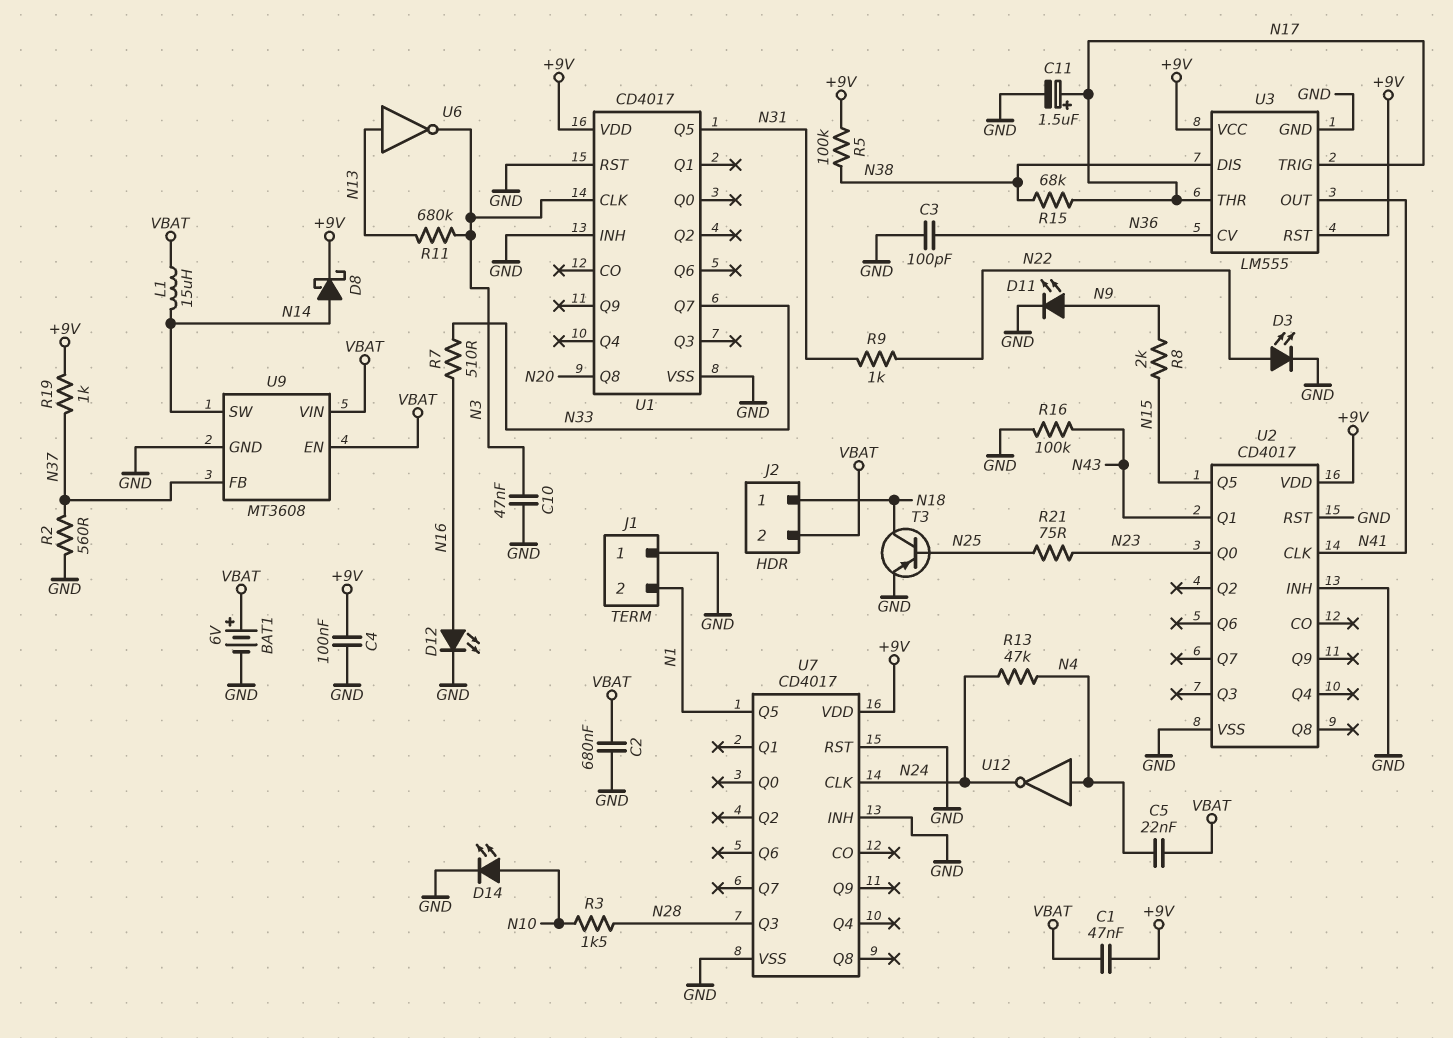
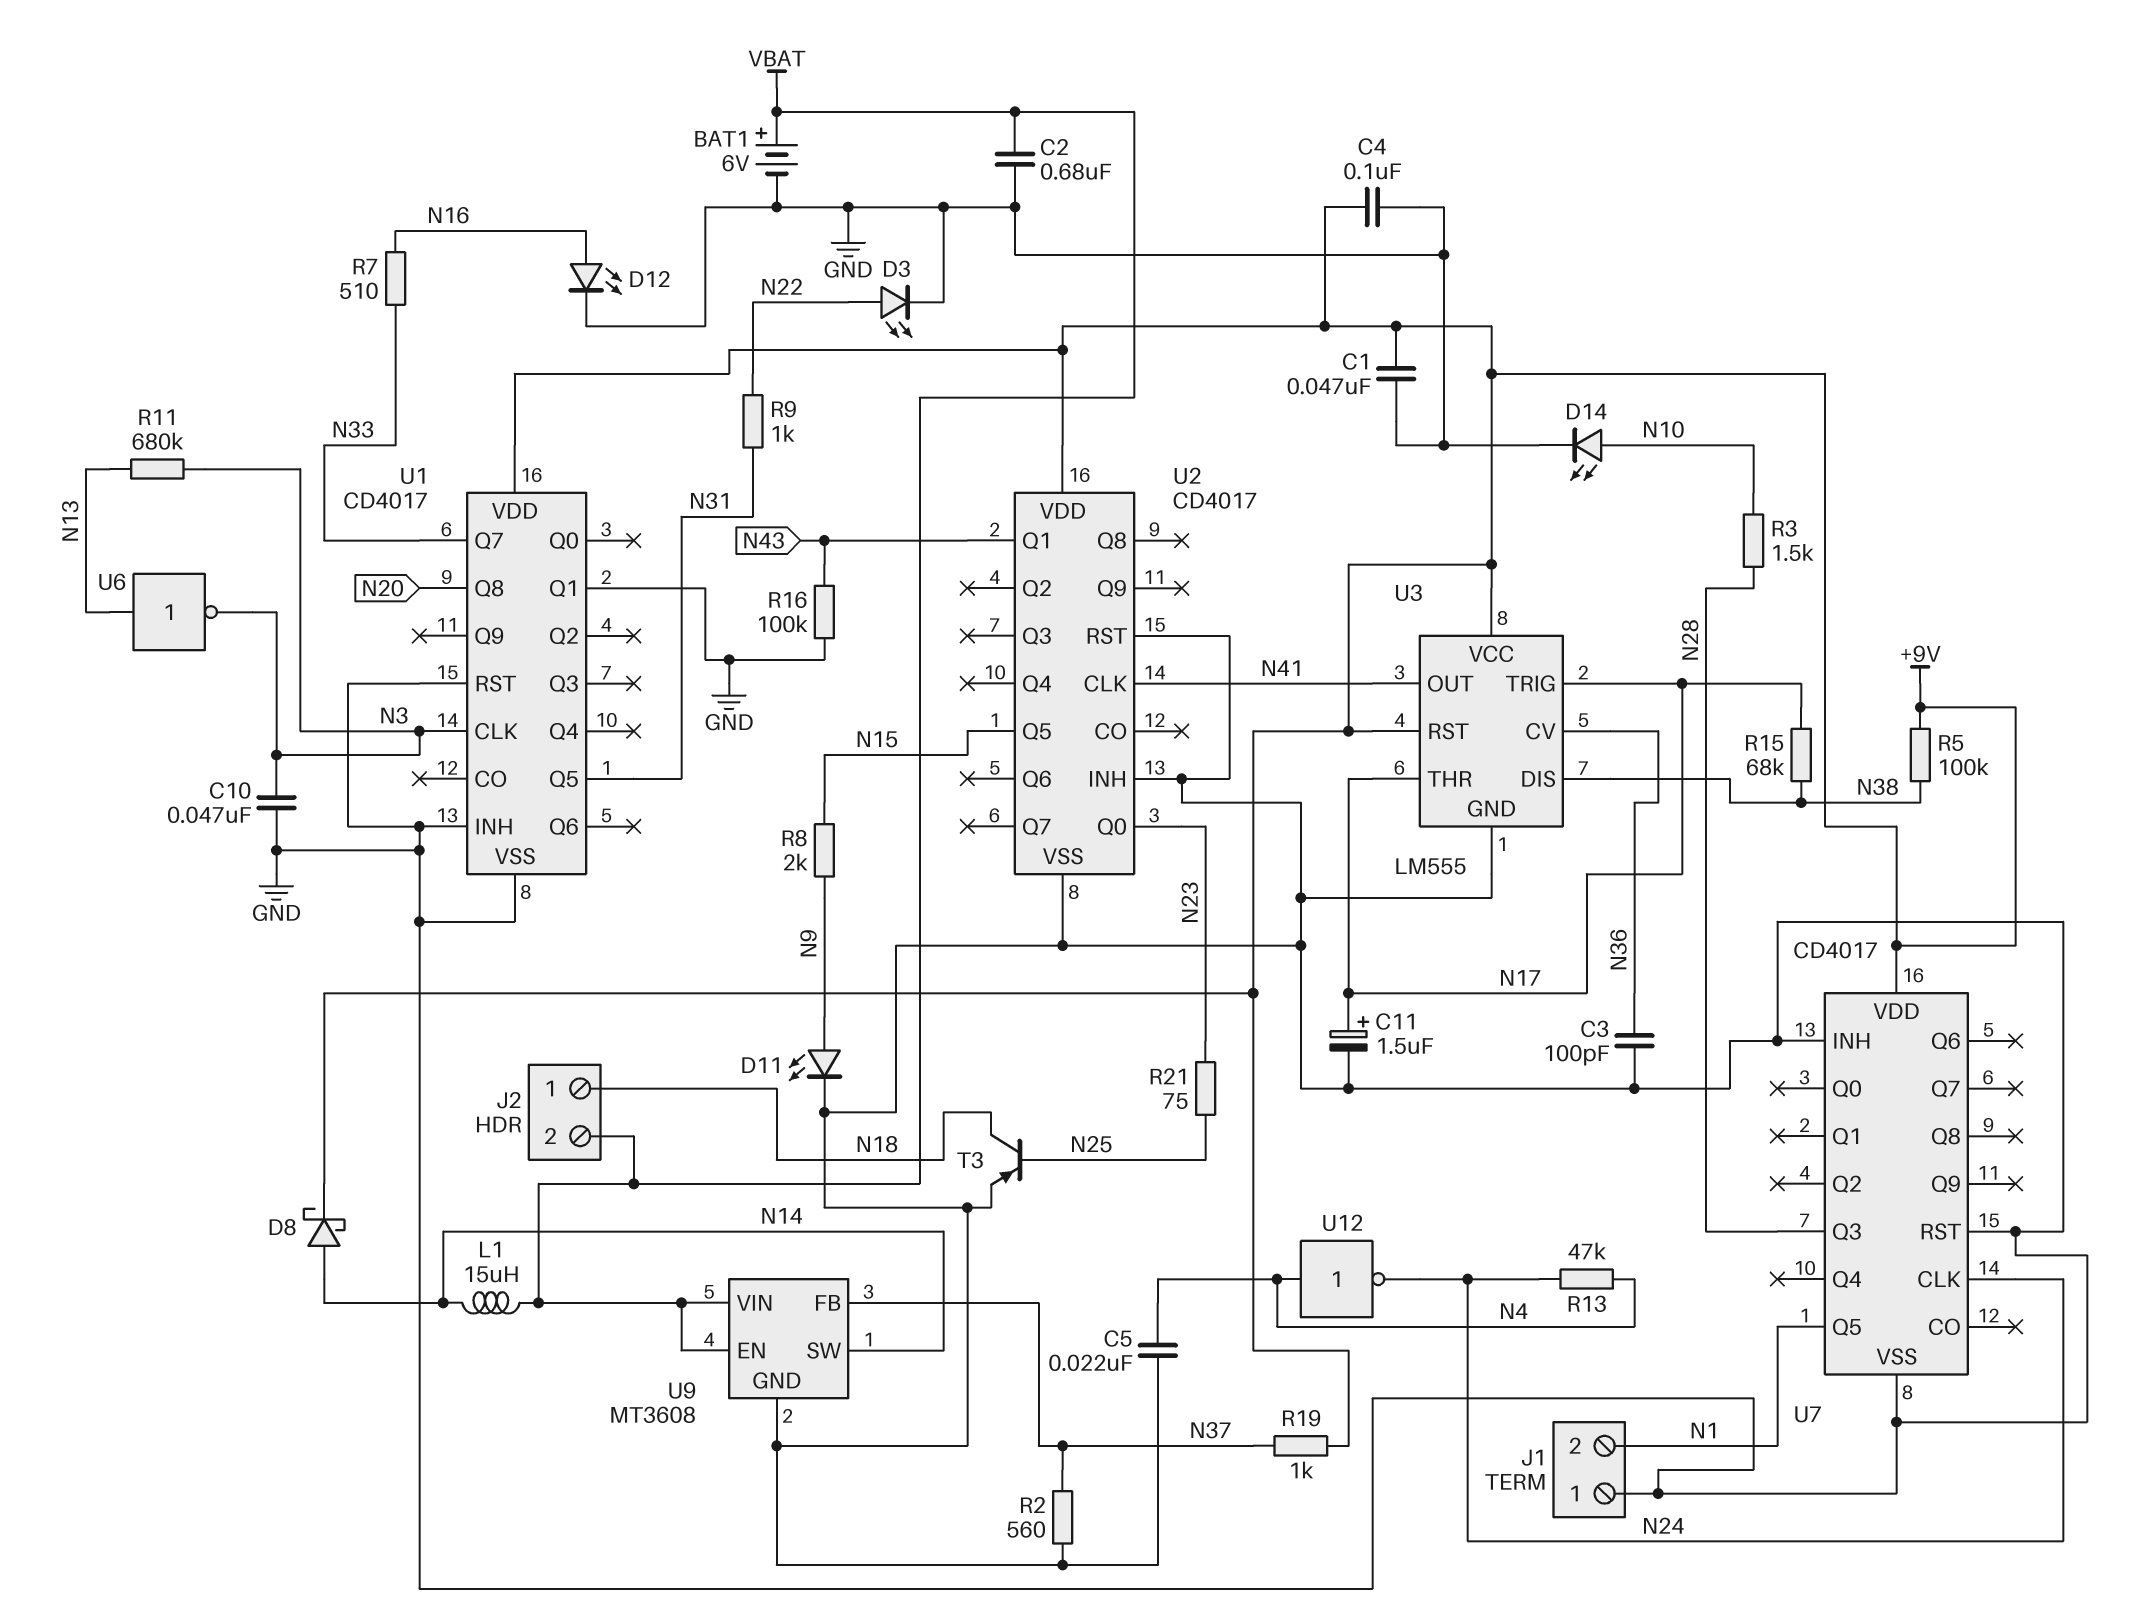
C1: 47nF (+9V, VBAT) -> 47nF (+9V, GND)
C5: 22nF (N4, VBAT) -> 22nF (GND, N4)
U1 pin Q1: none -> GND

